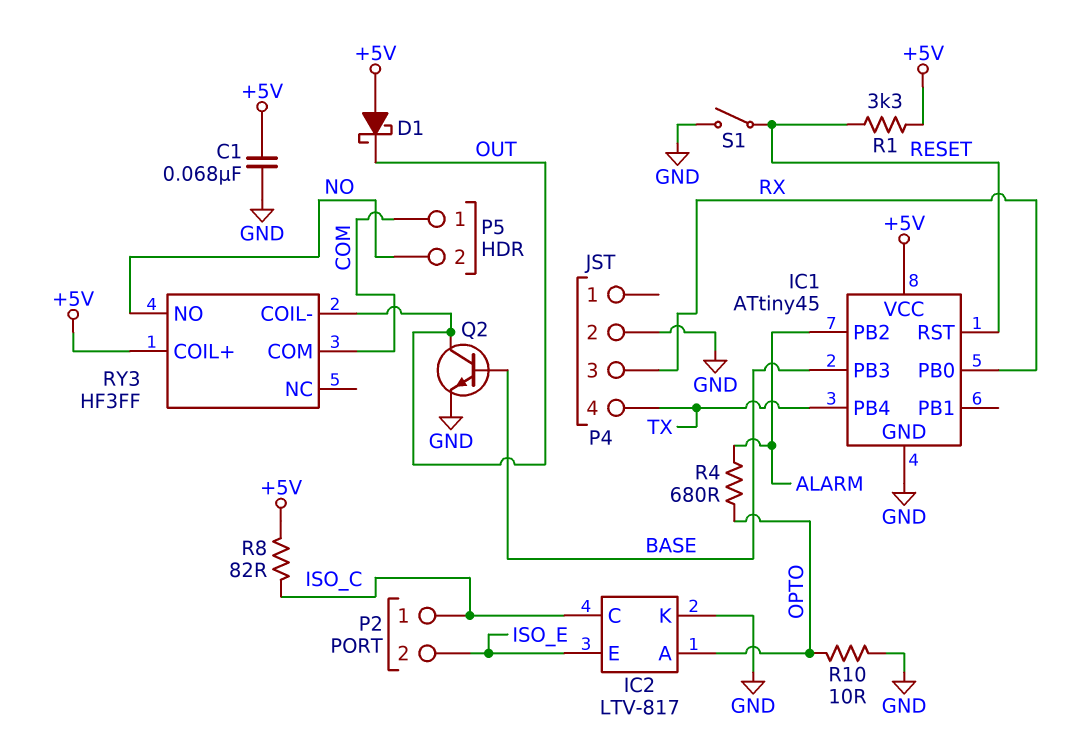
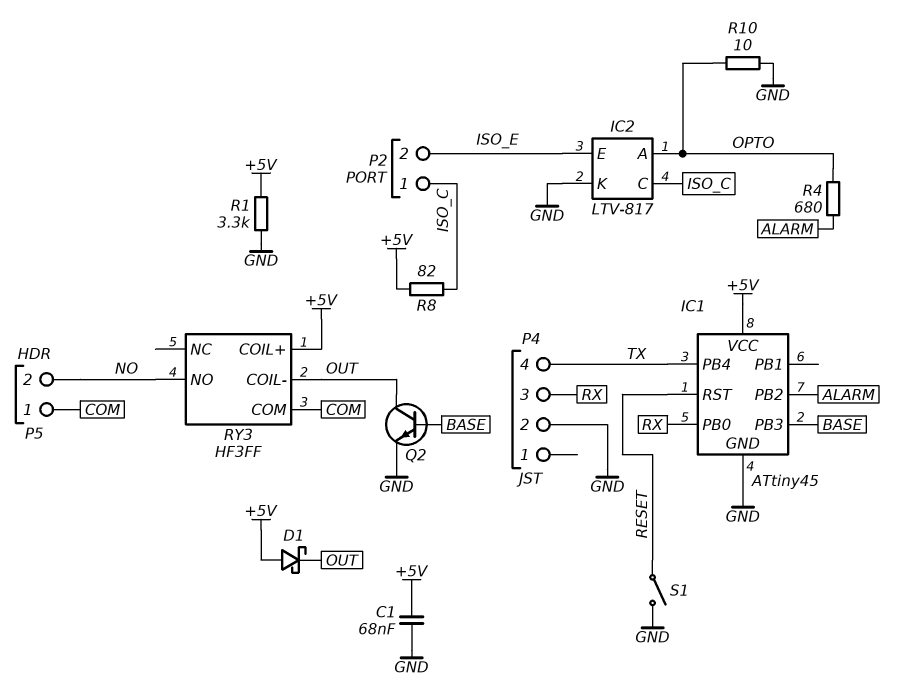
R1: 3.3k (+5V, RESET) -> 3.3k (+5V, GND)

